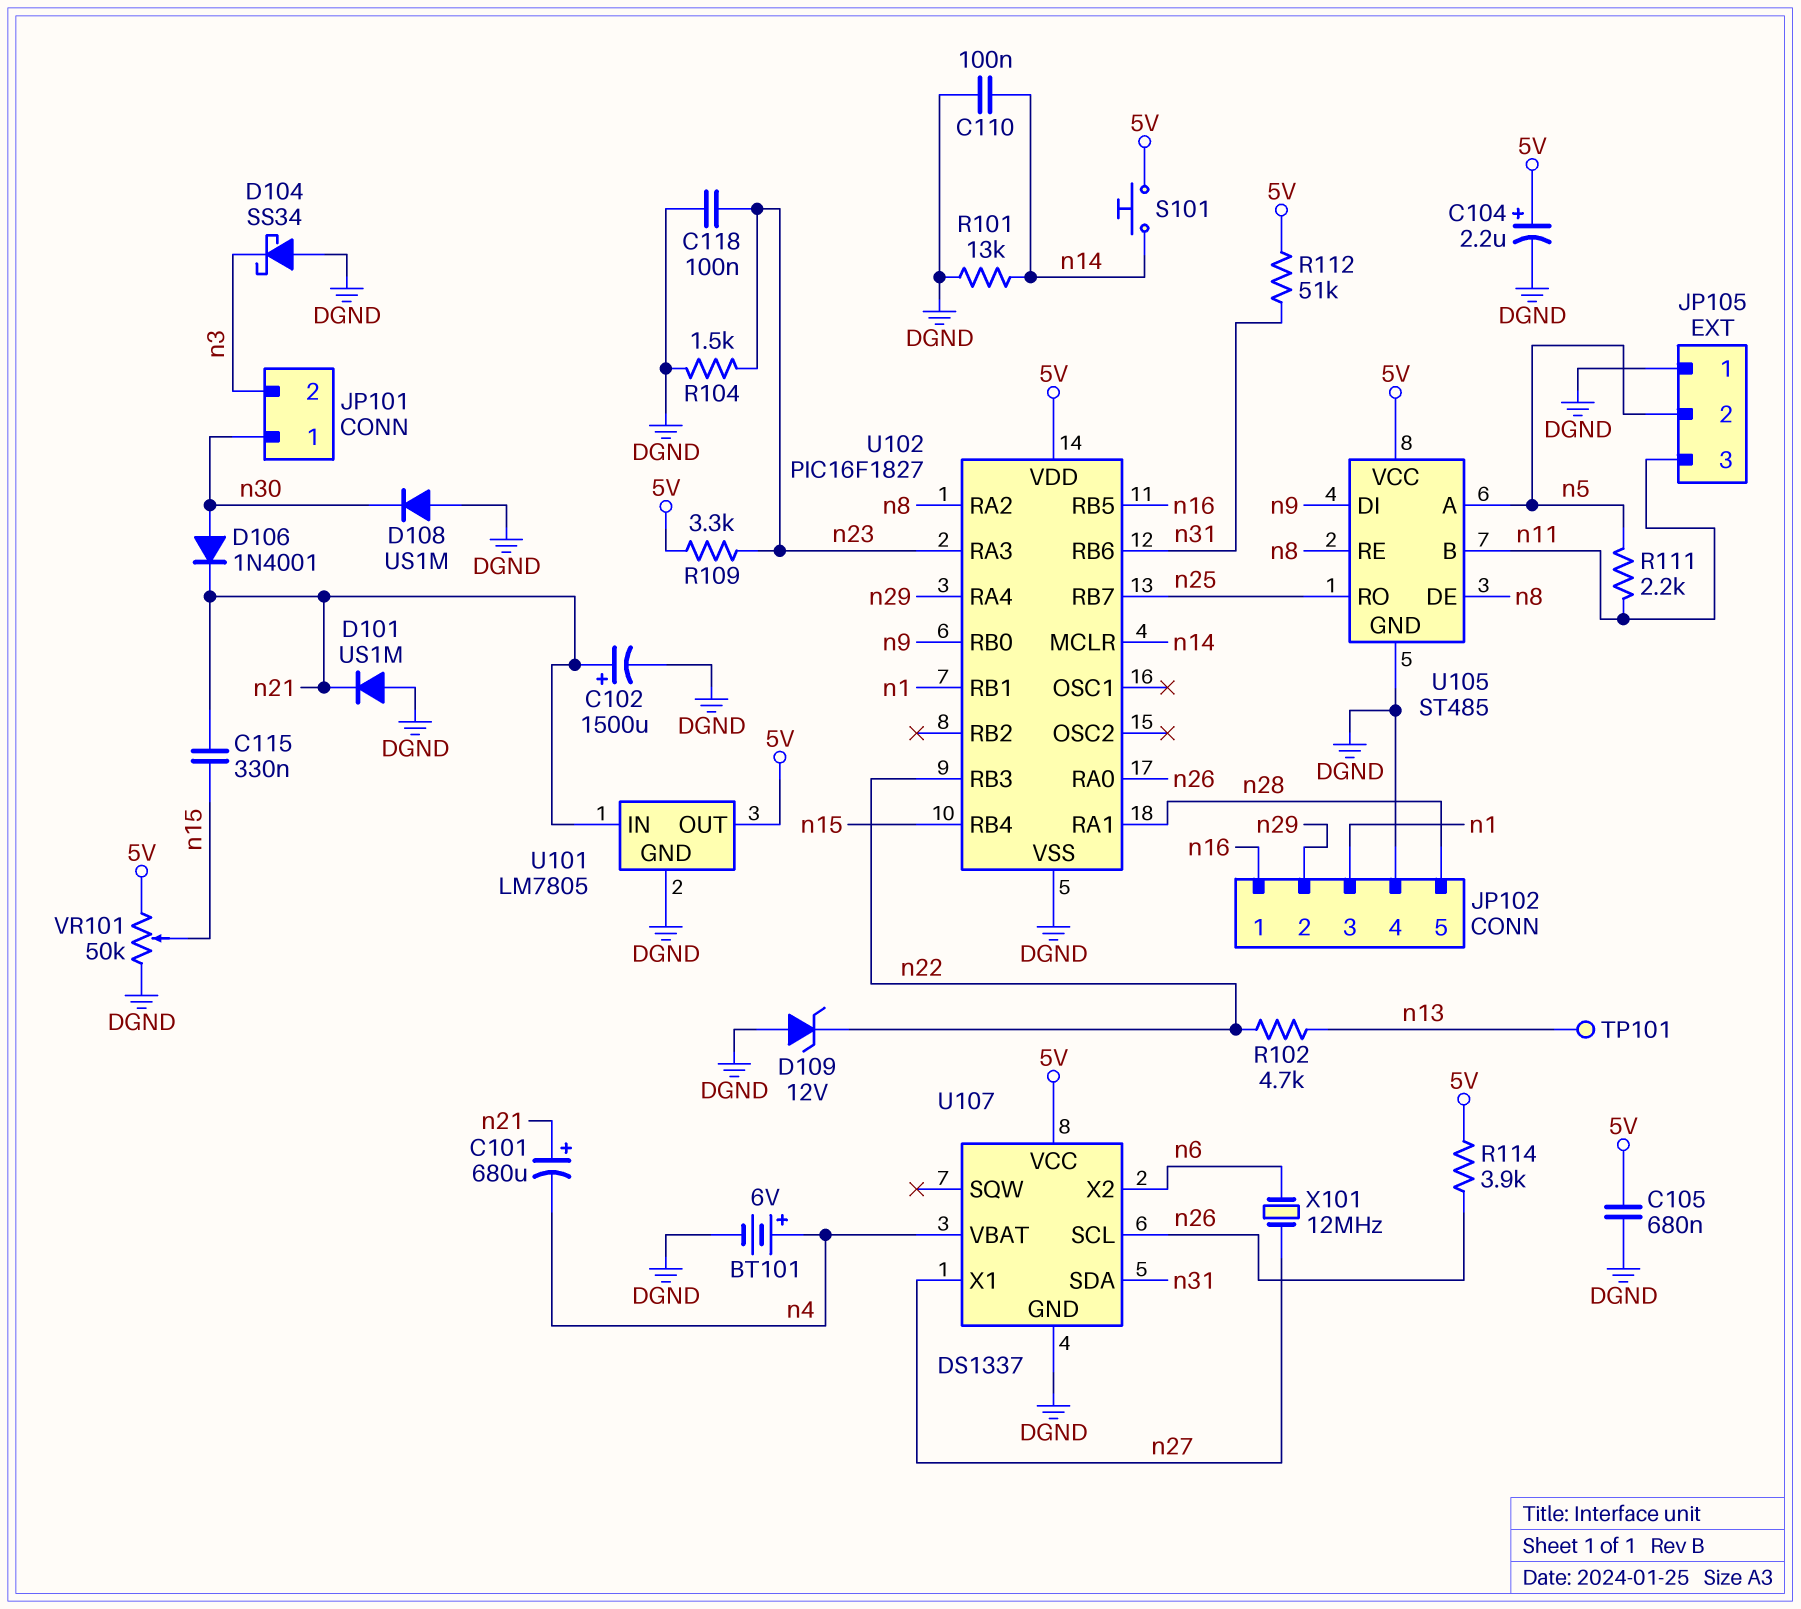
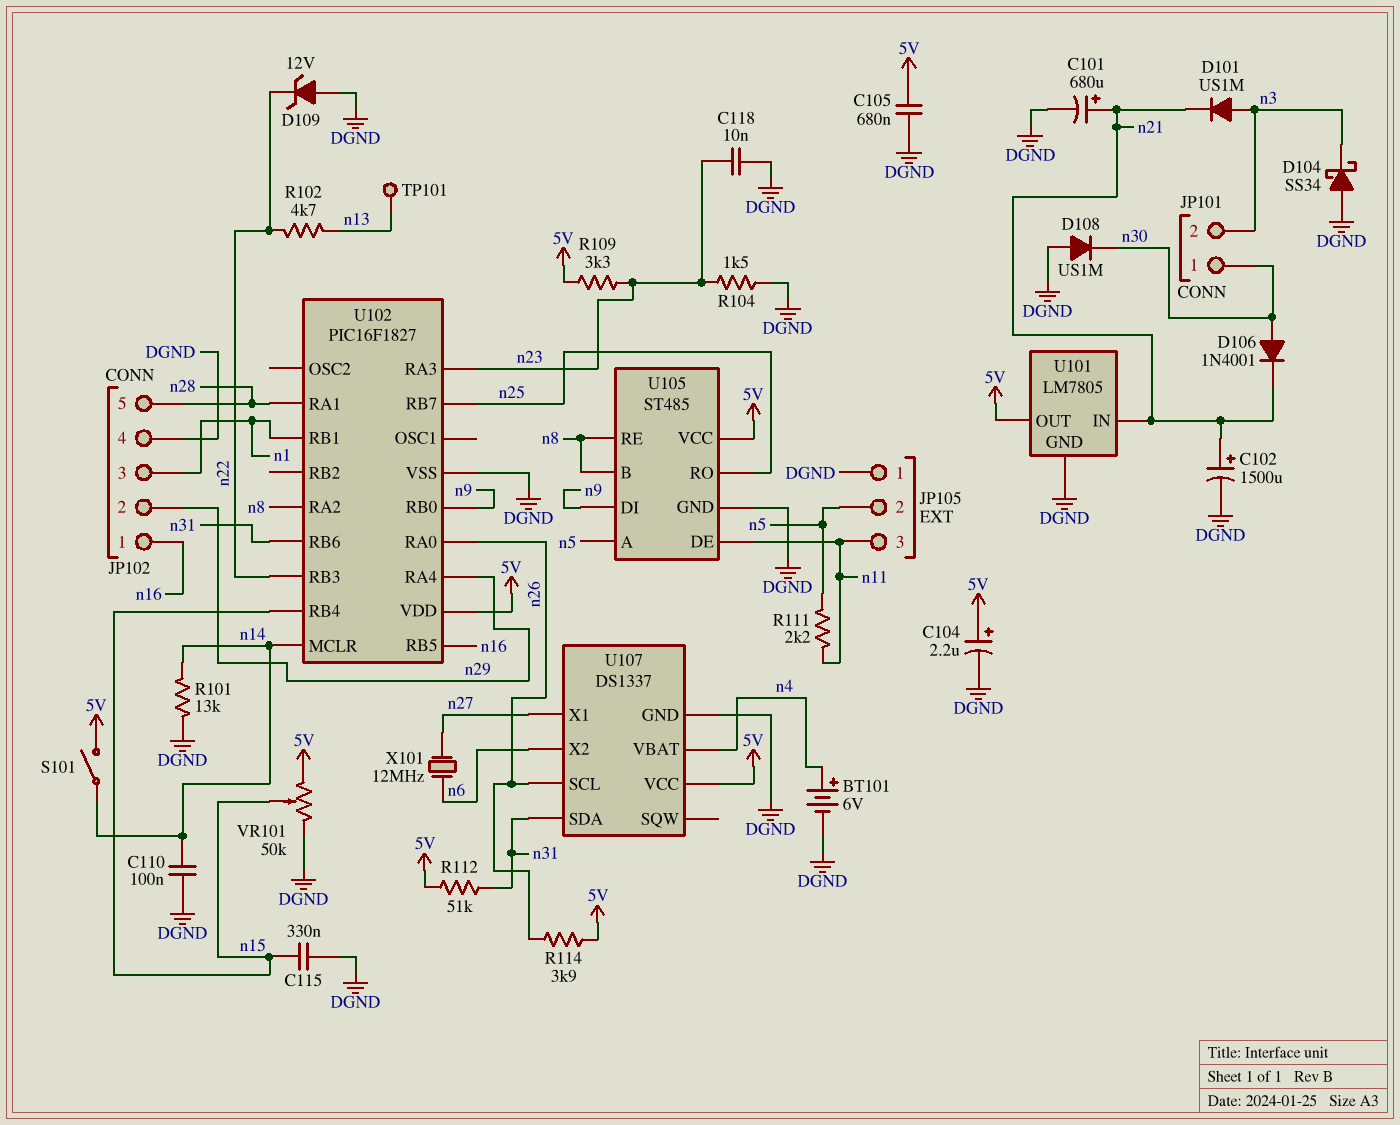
C101: 680uF (plus n21, minus n4) -> 680uF (plus n21, minus DGND)
C115: 330nF (n15, n21) -> 330nF (DGND, n15)
C118: 100nF (DGND, n23) -> 10nF (DGND, n23)
D101: diode US1M (A DGND, K n21) -> diode US1M (A n3, K n21)
S101: button (5V, n14) -> switch (5V, n14)
U105 pin B: n11 -> n8
U105 pin DE: n8 -> n11

